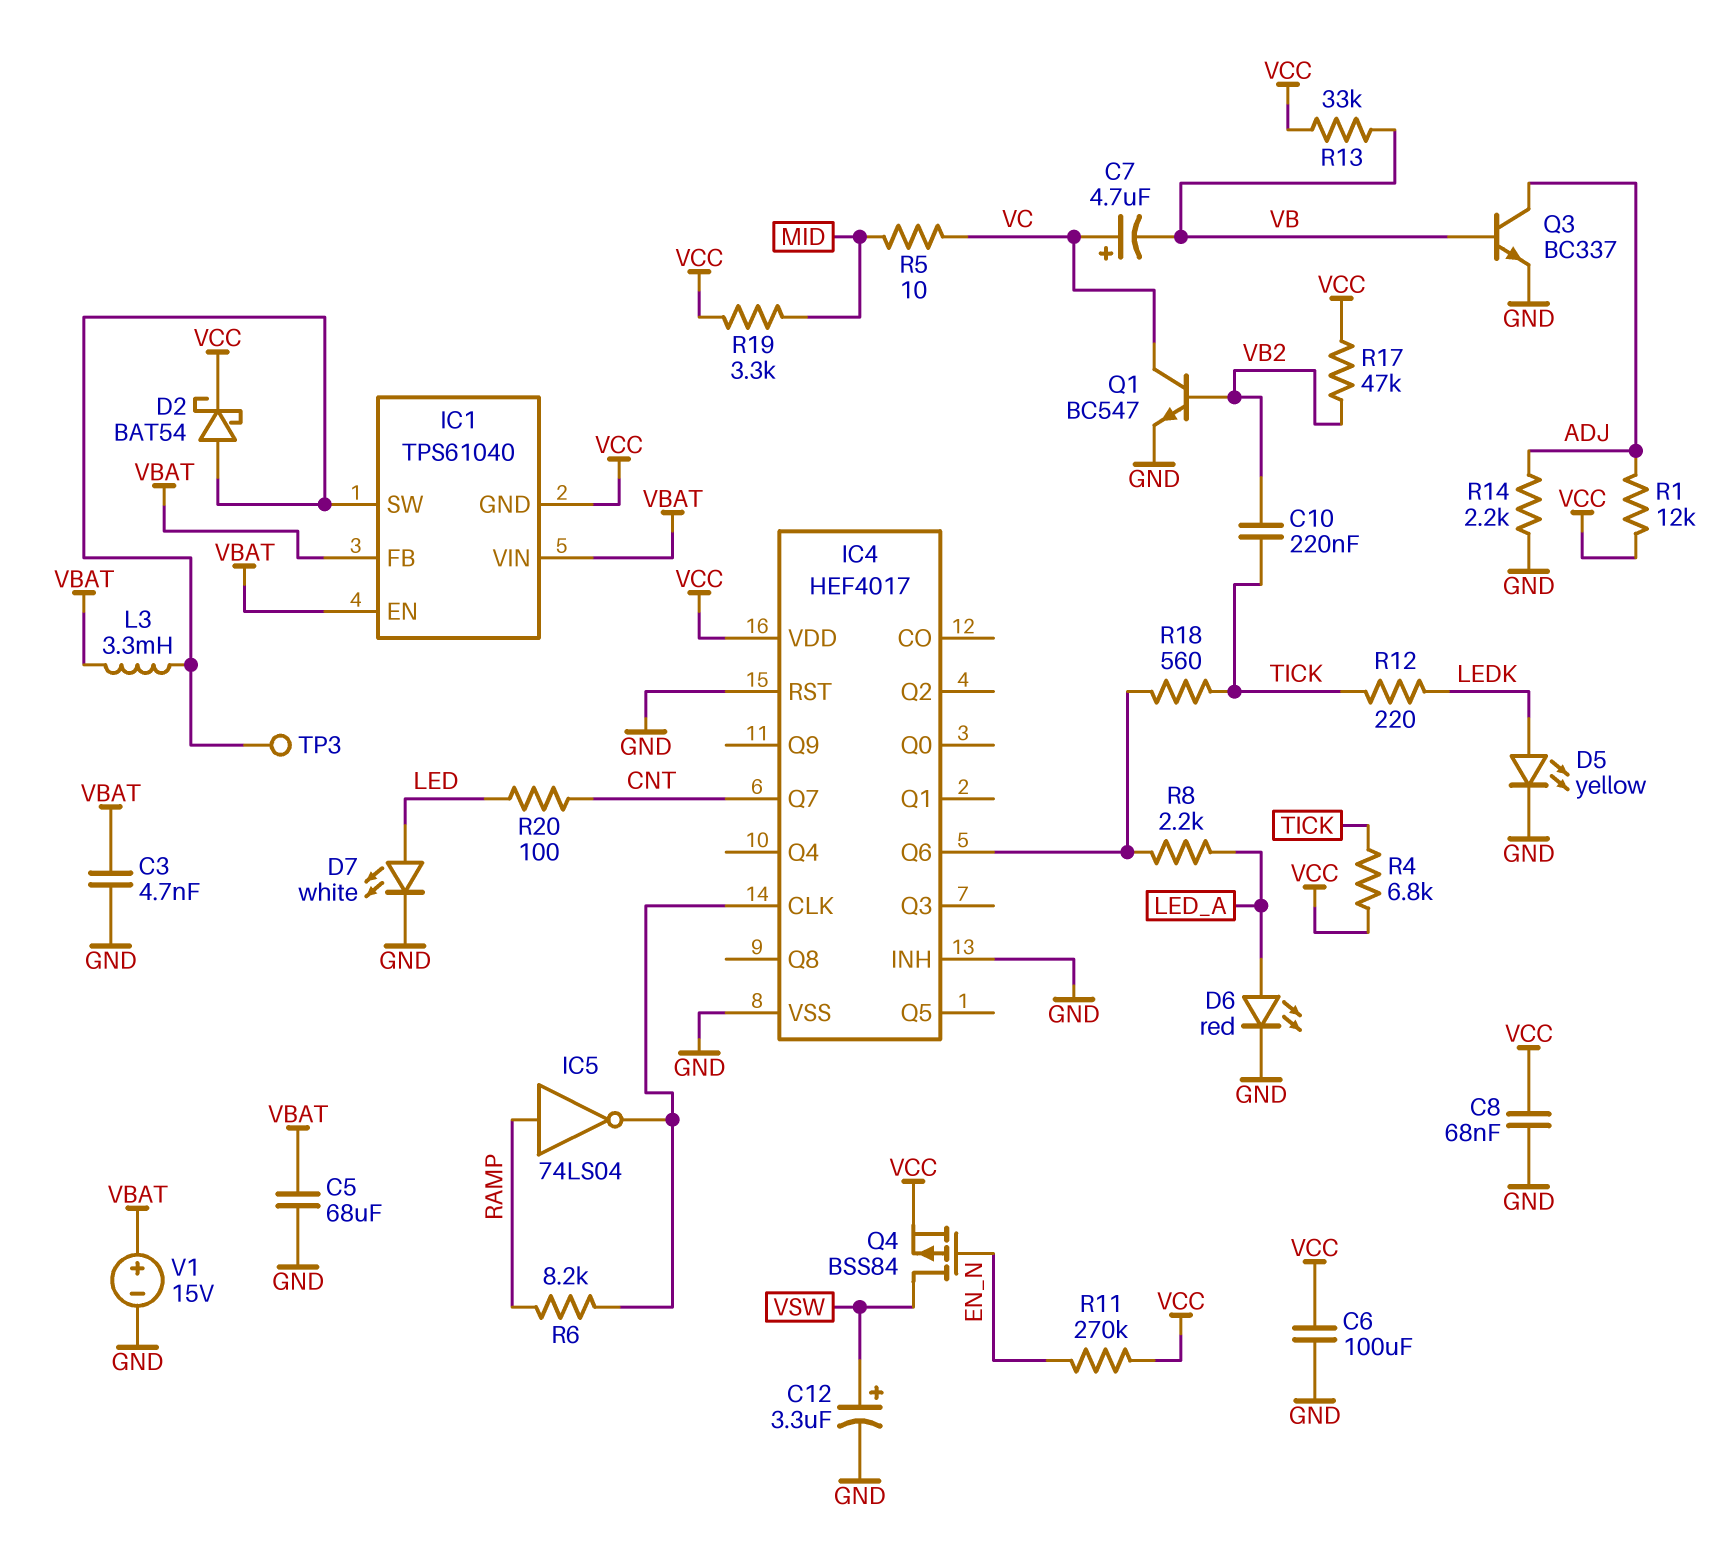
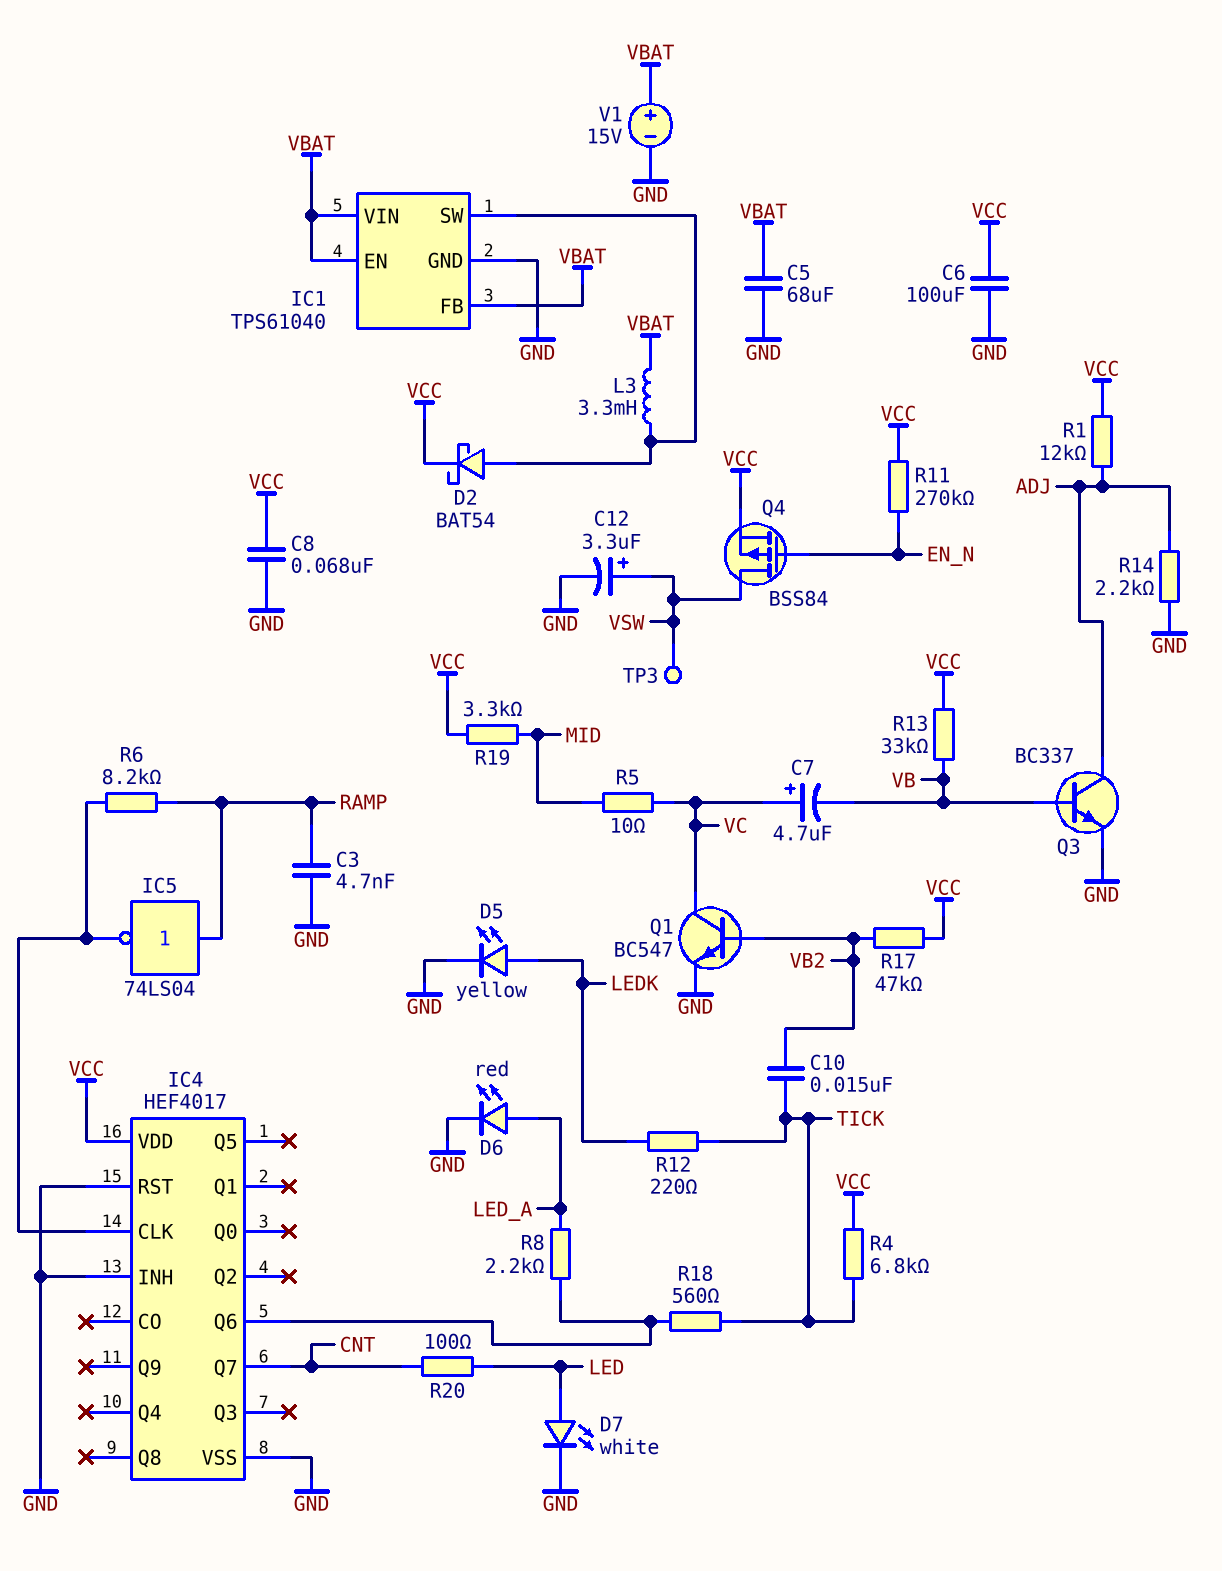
C3: 4.7nF (GND, VBAT) -> 4.7nF (GND, RAMP)
C10: 220nF (TICK, VB2) -> 15nF (TICK, VB2)
IC1 pin GND: VCC -> GND
TP3: test point (IC1/SW) -> test point (VSW)

